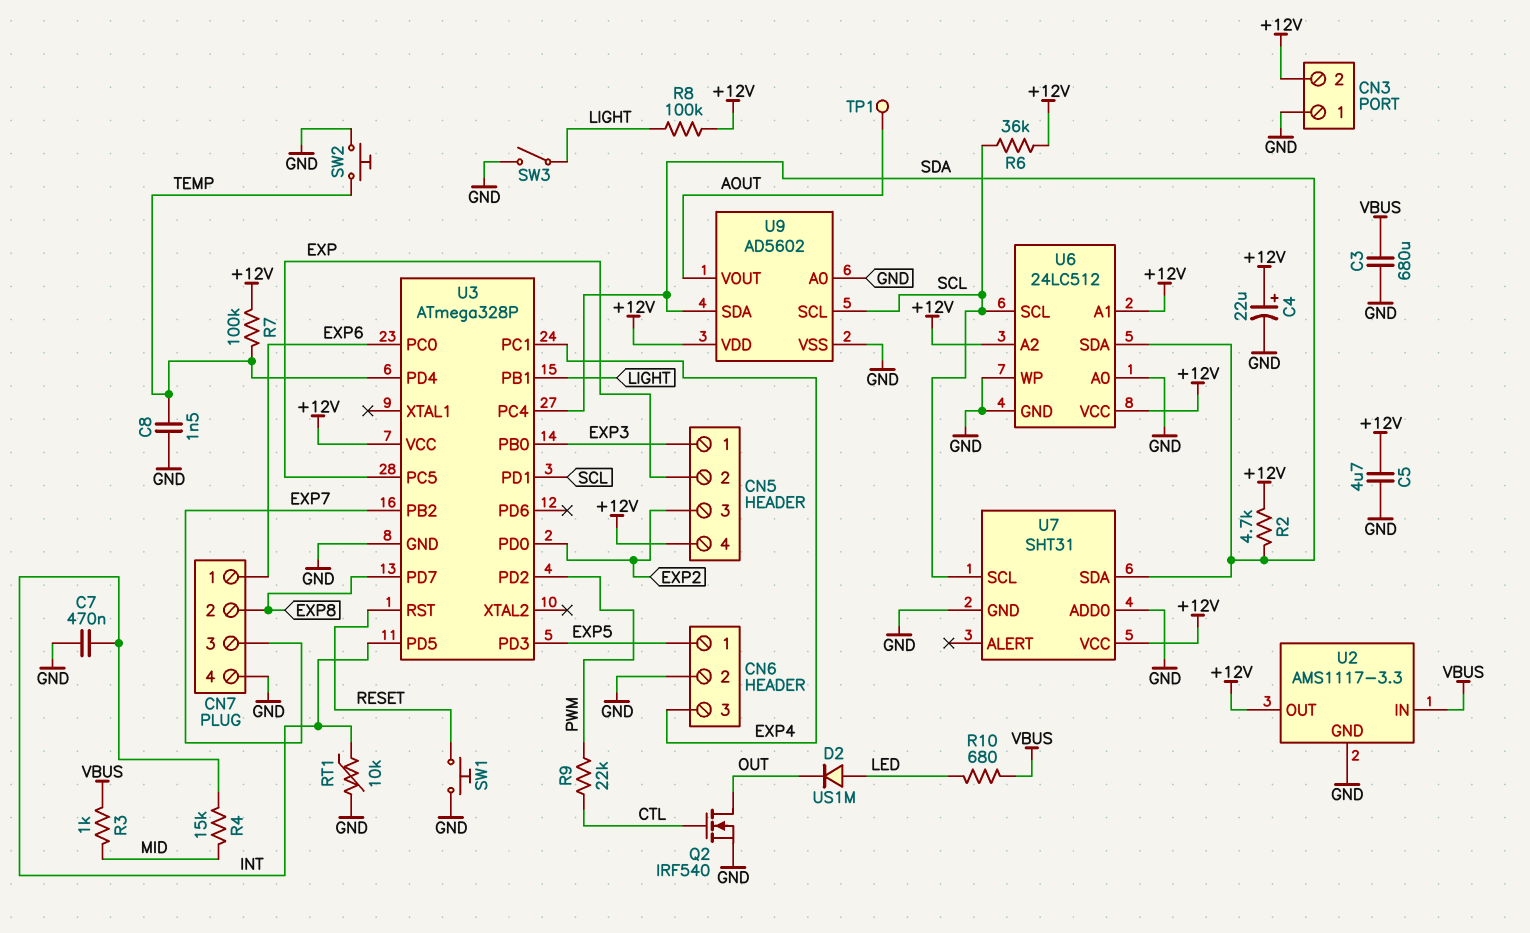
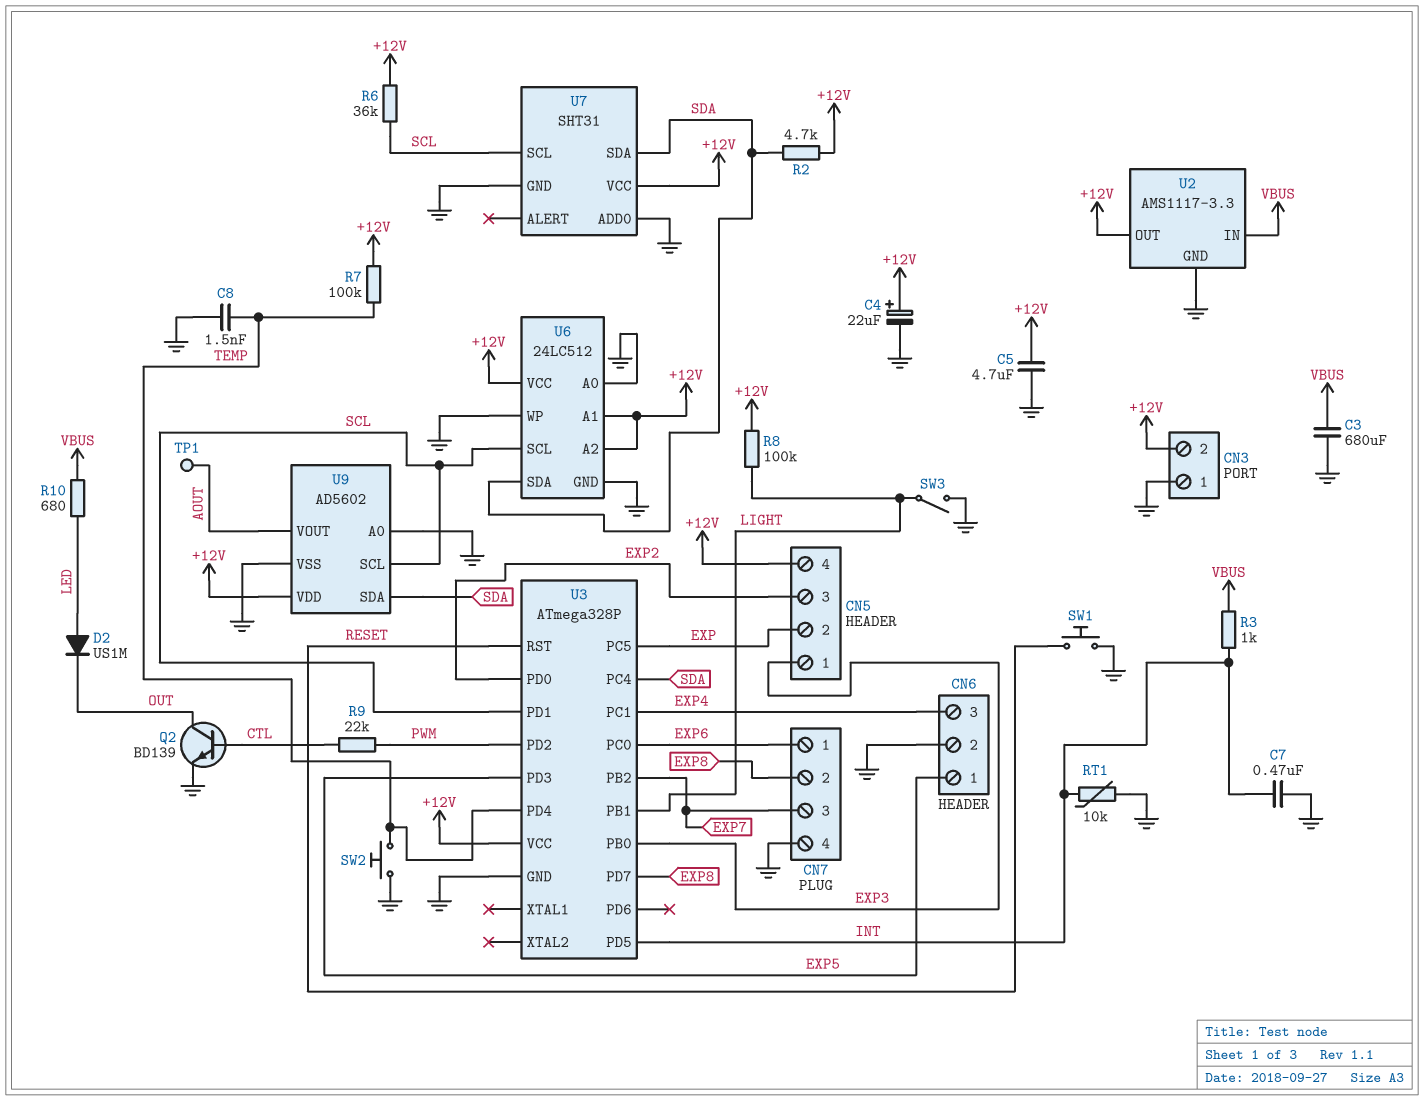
Q2: NMOS IRF540 (G CTL, D OUT, S GND) -> NPN BD139 (B CTL, C OUT, E GND)
R3: 1k (MID, VBUS) -> 1k (INT, VBUS)
R4: 15k (INT, MID) -> none

